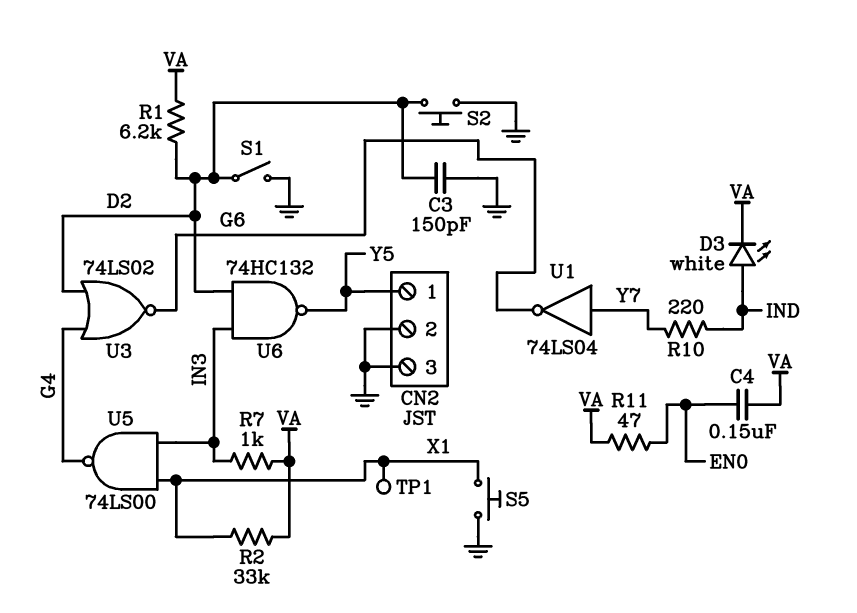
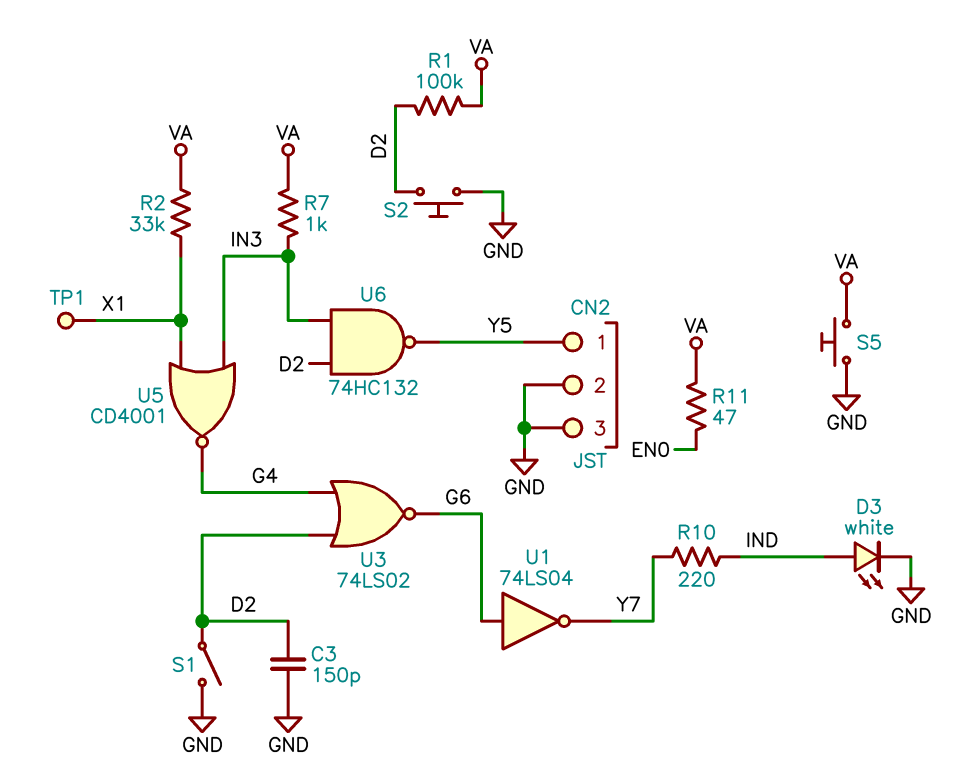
C4: 150nF (EN0, VA) -> none
D3: LED white (A IND, K VA) -> LED white (A IND, K GND)
R1: 6.2k (D2, VA) -> 100k (D2, VA)
S5: button (GND, X1) -> button (GND, VA)
U1: NOT 74LS04 (in Y7, out G6) -> NOT 74LS04 (in G6, out Y7)
U5: NAND 74LS00 (in IN3, in X1, out G4) -> NOR CD4001 (in IN3, in X1, out G4)

